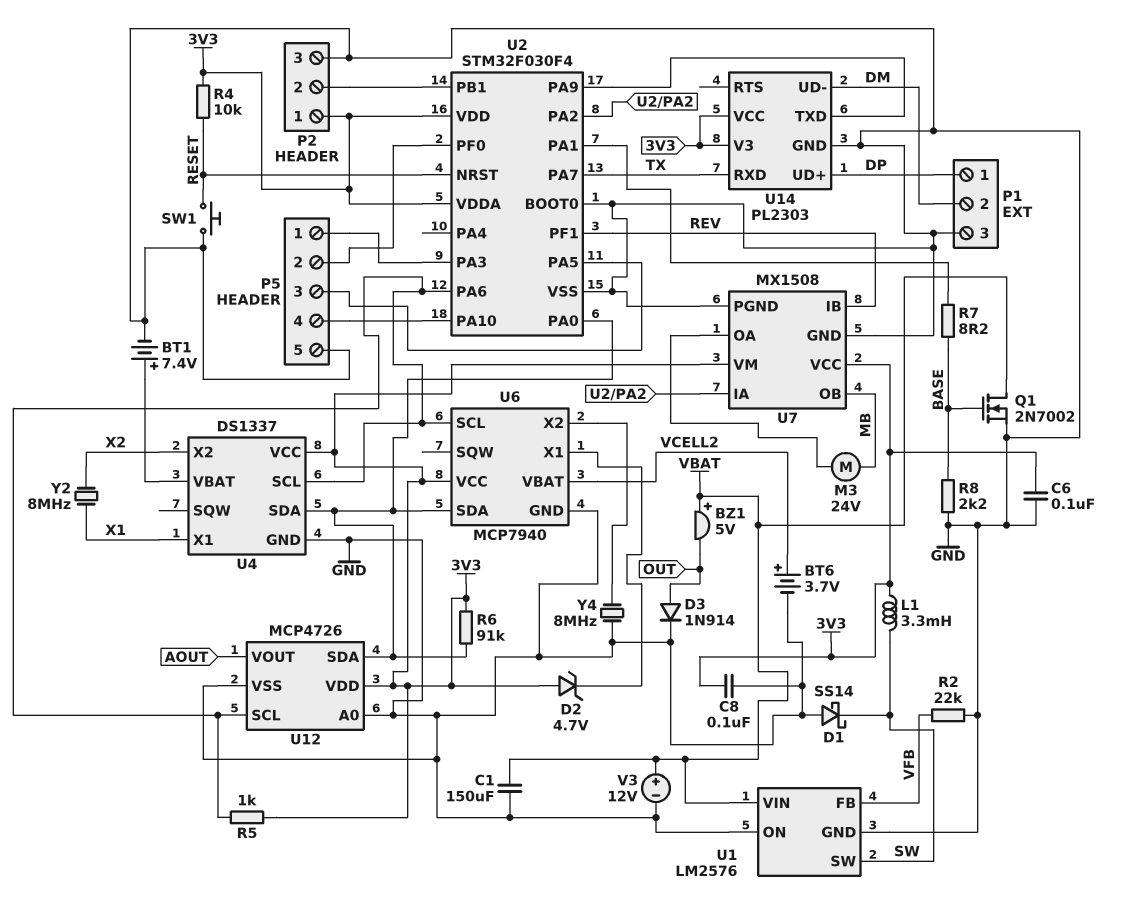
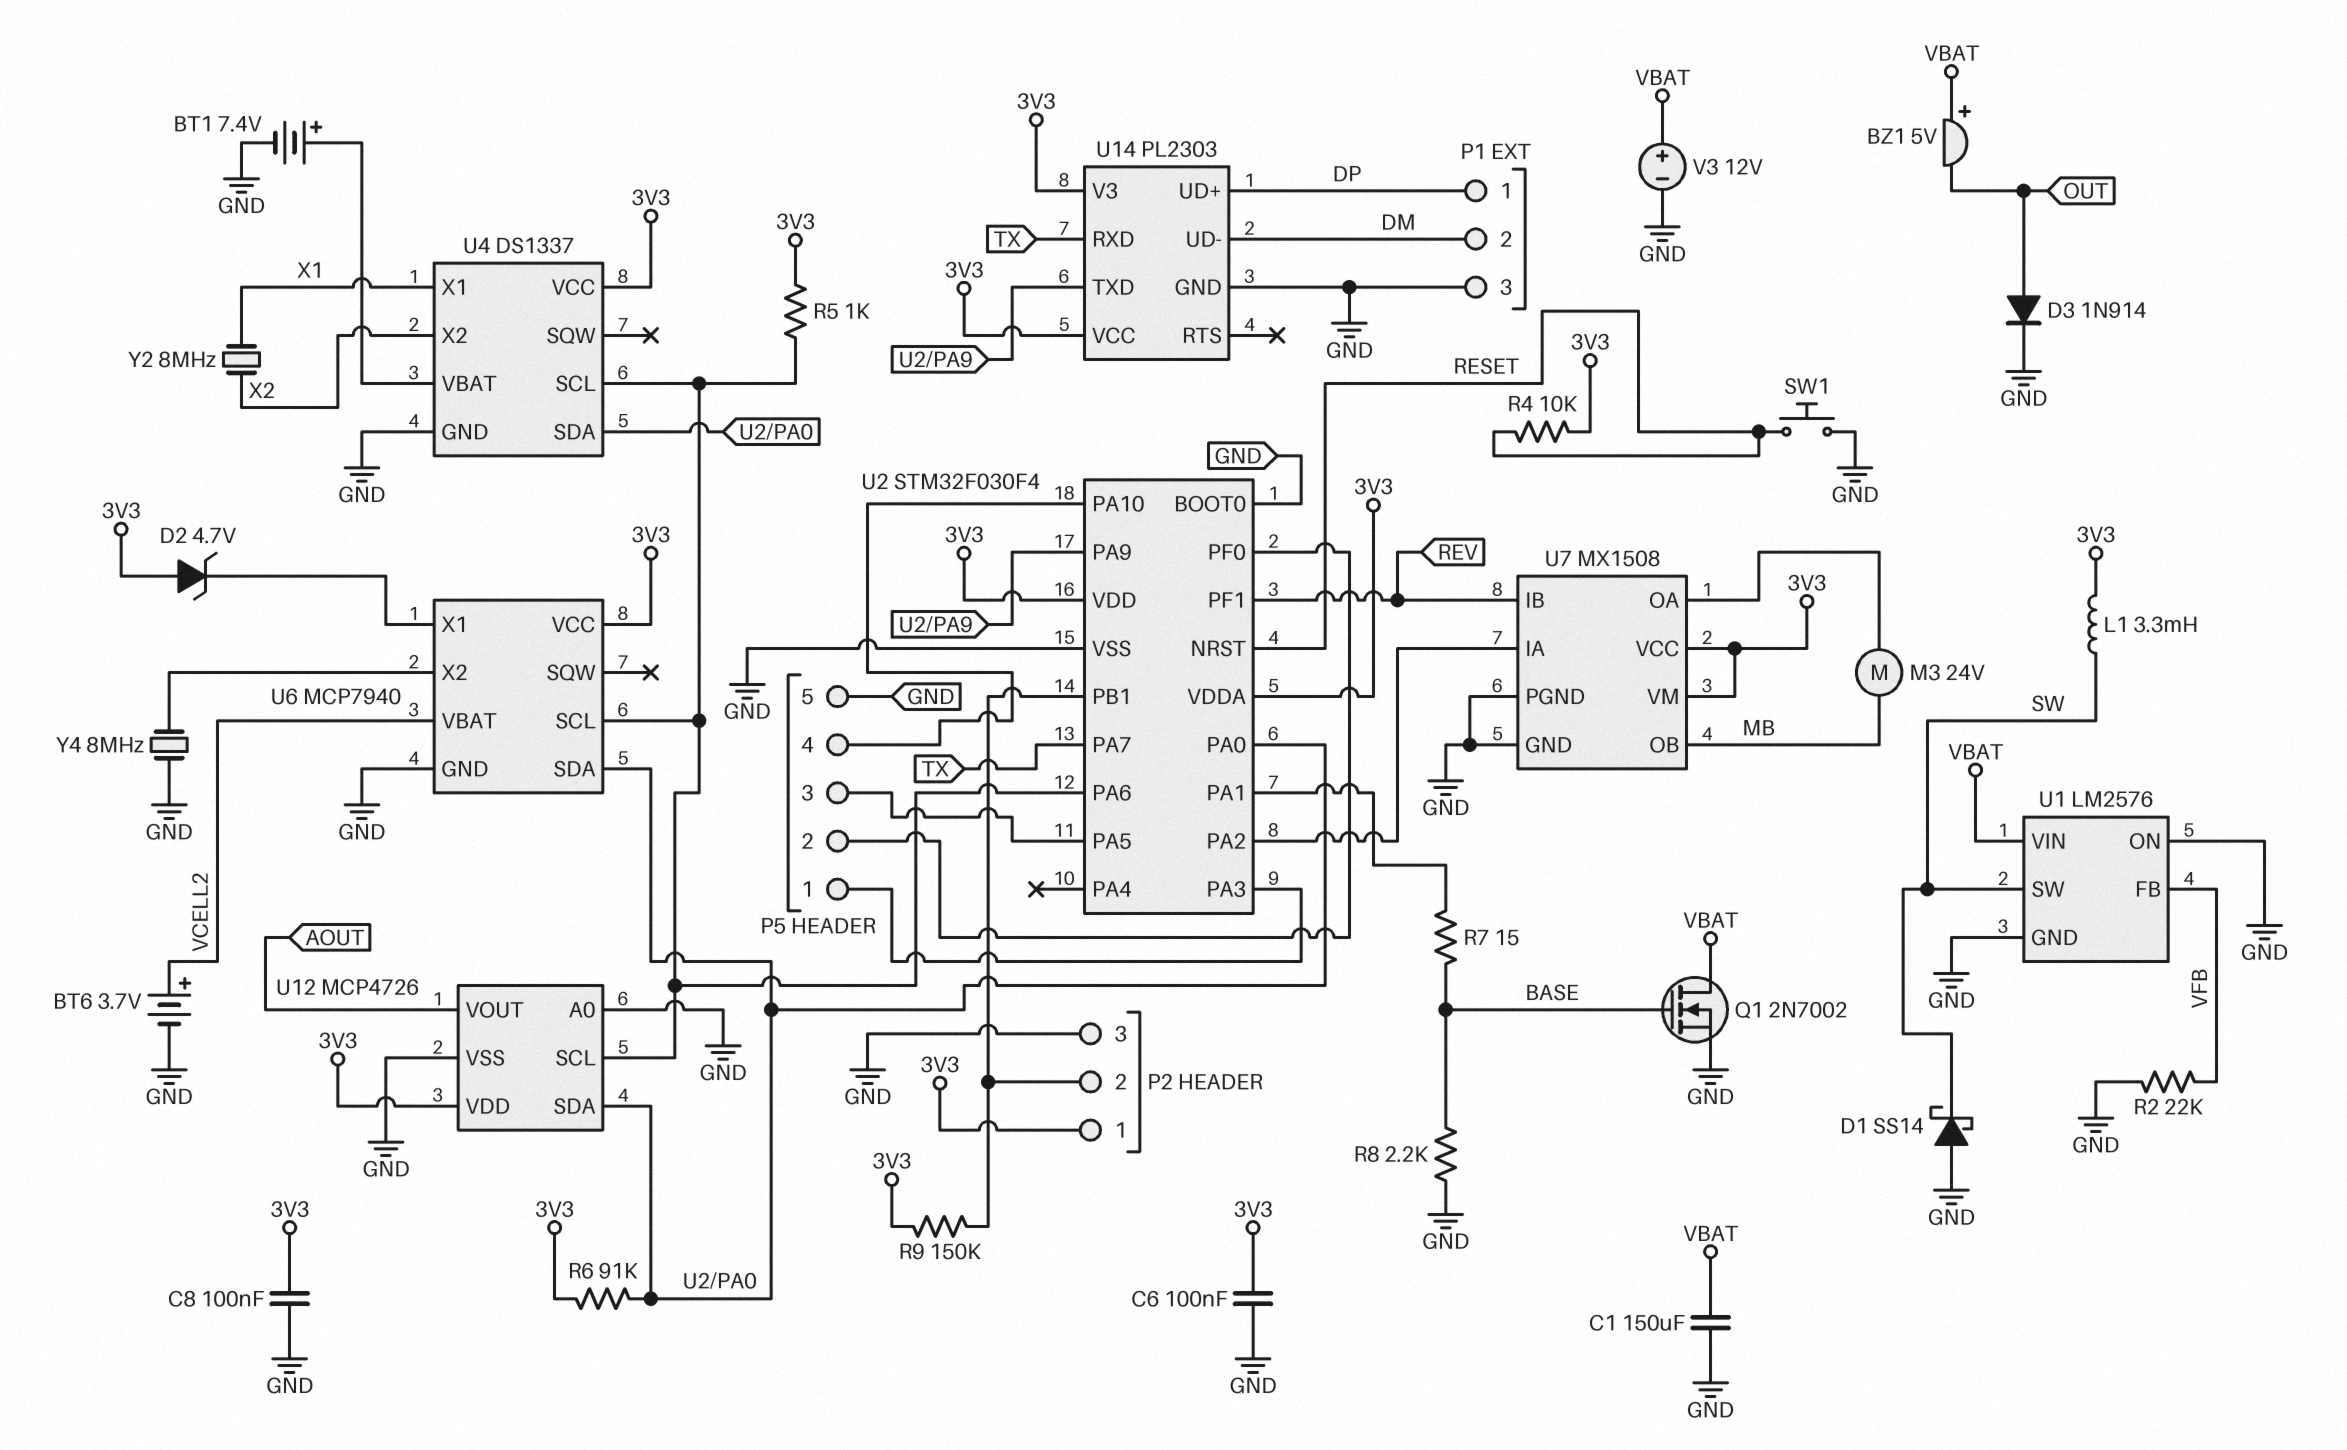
R7: 8.2 (BASE, U2/PA1) -> 15 (BASE, U2/PA1)
R9: none -> 150k (3V3, P2/2)

